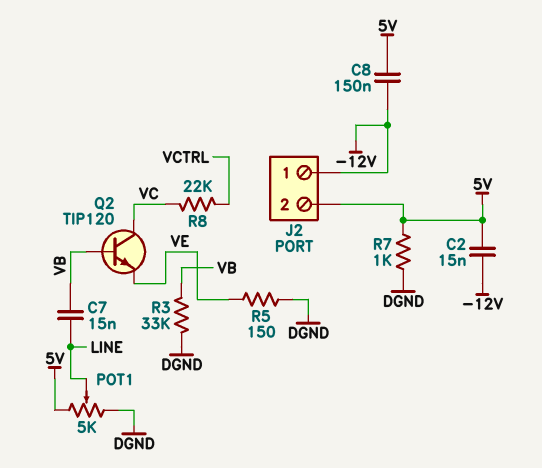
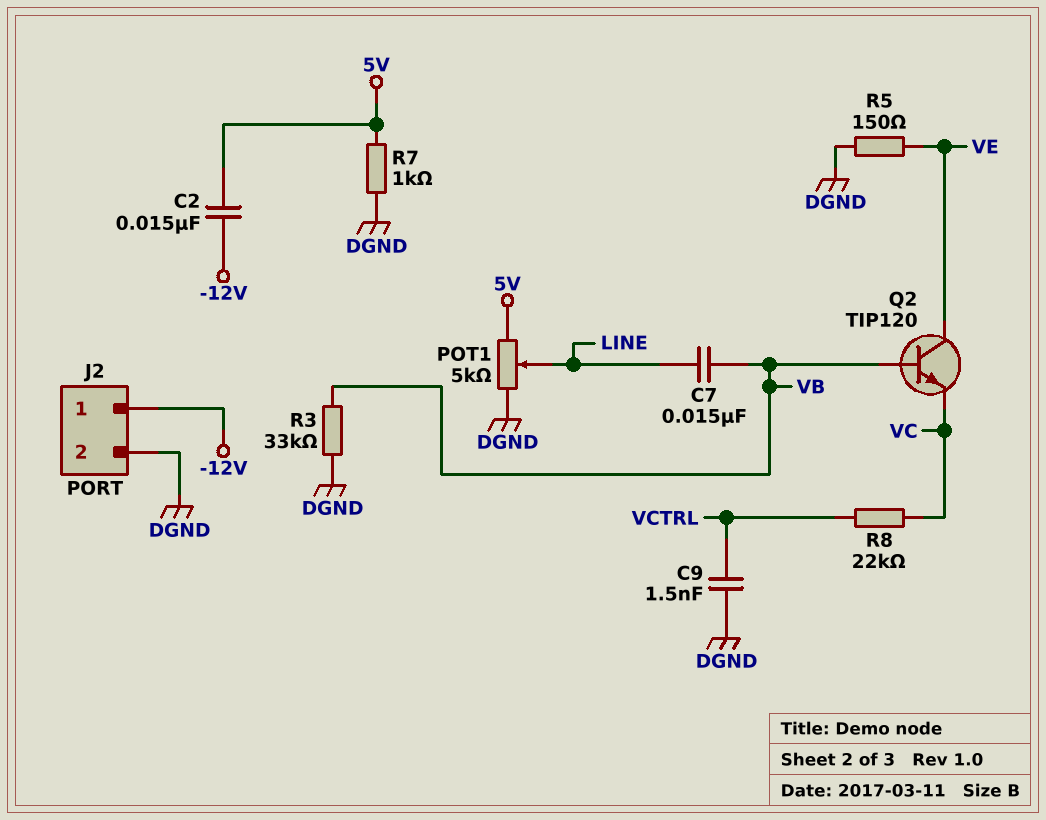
C8: 150nF (-12V, 5V) -> none
C9: none -> 1.5nF (DGND, VCTRL)
J2 pin 2: 5V -> DGND
Q2: NPN TIP120 (B VB, C VC, E VE) -> NPN TIP120 (B VB, C VE, E VC)

